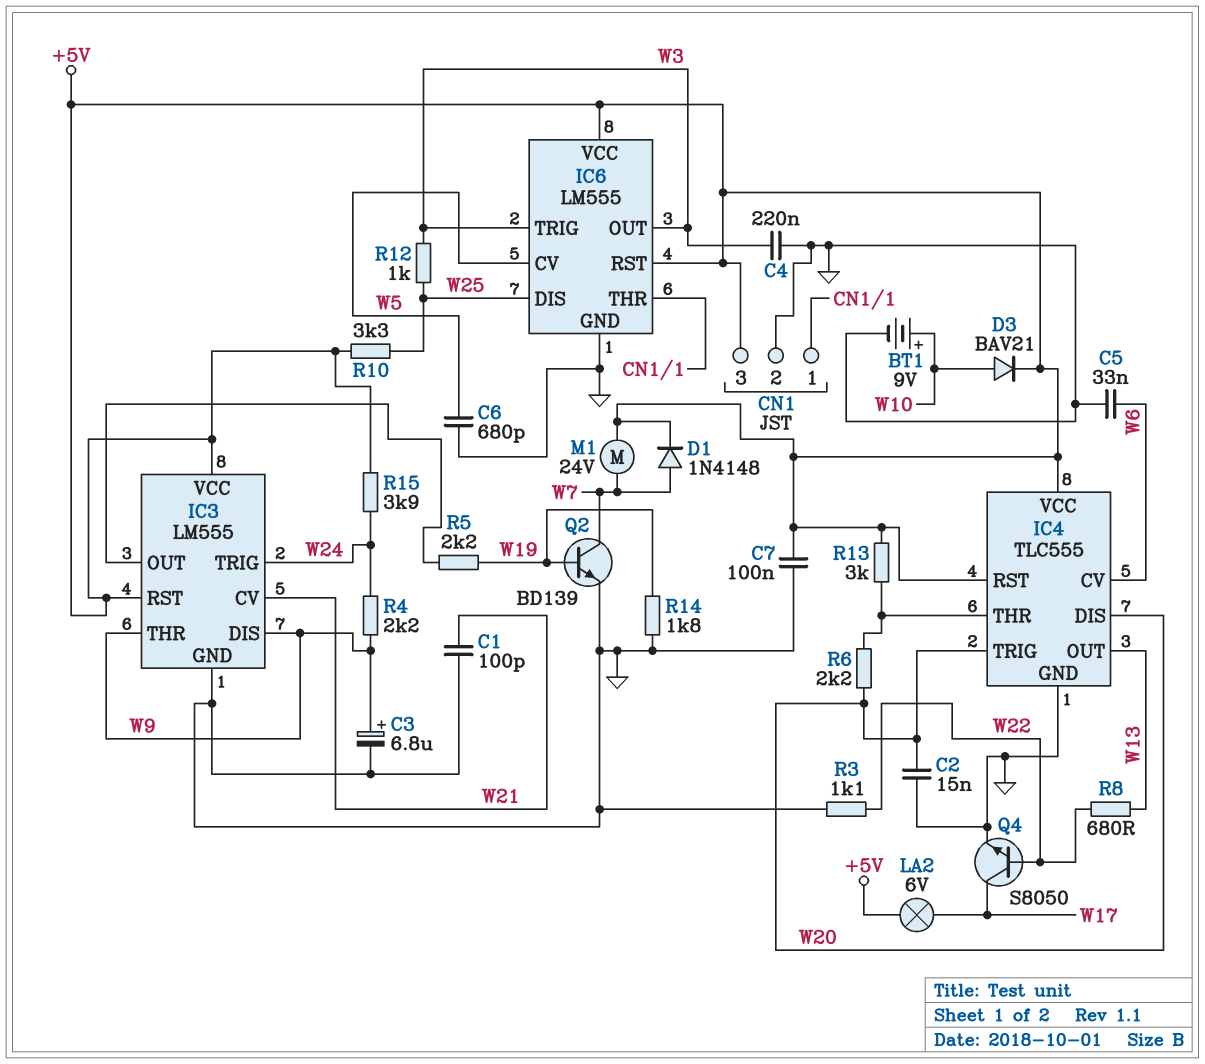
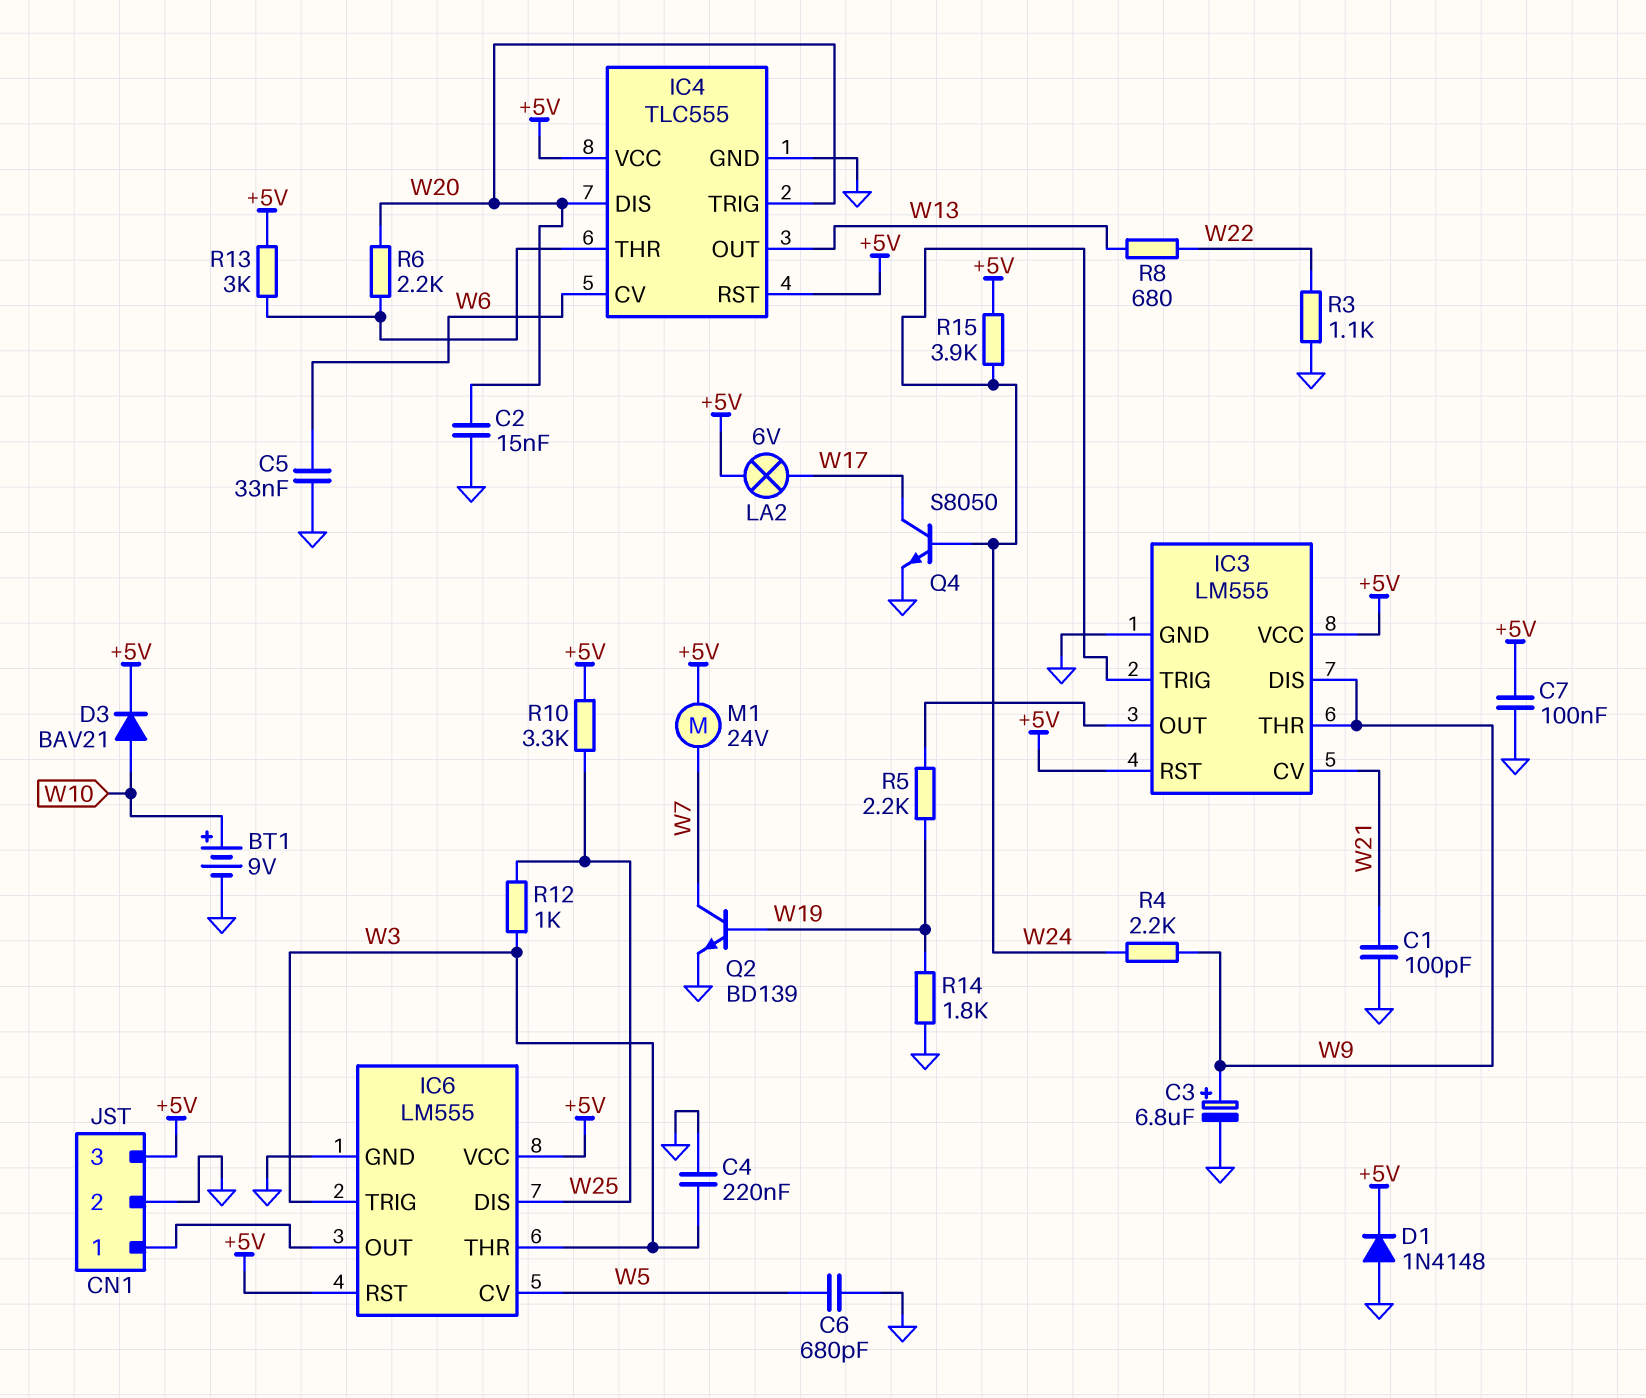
D1: diode 1N4148 (A W7, K +5V) -> diode 1N4148 (A GND, K +5V)
IC6 pin OUT: W3 -> CN1/1
IC6 pin THR: CN1/1 -> W3
Q4: NPN S8050 (B W22, C W17, E GND) -> NPN S8050 (B W24, C W17, E GND)

